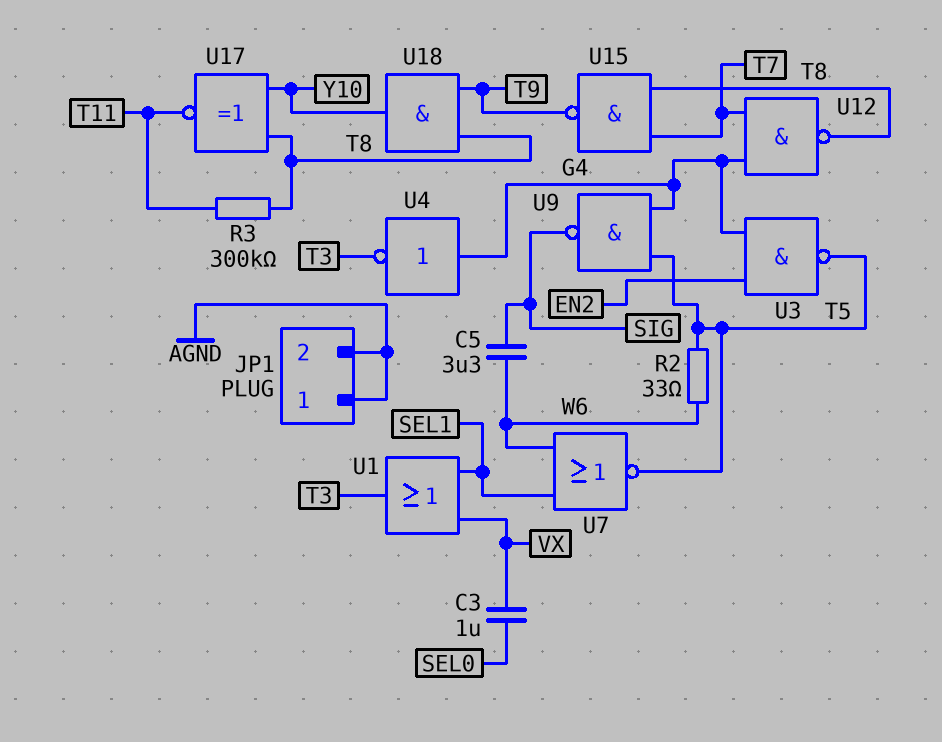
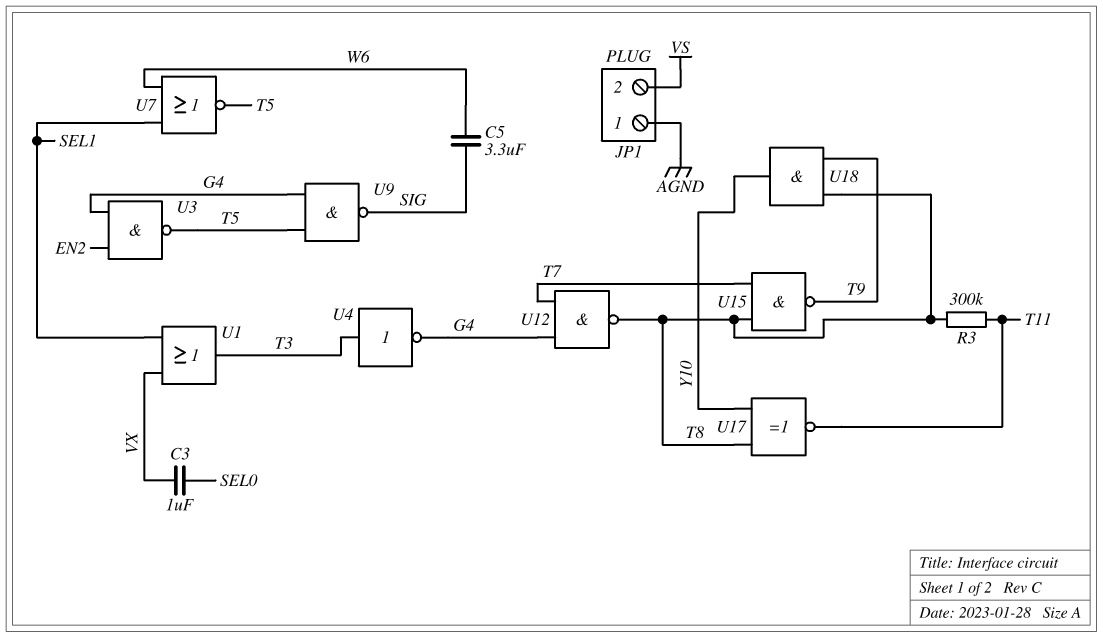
JP1 pin 2: AGND -> VS
R2: 33 (T5, W6) -> none
U4: NOT (in G4, out T3) -> NOT (in T3, out G4)

